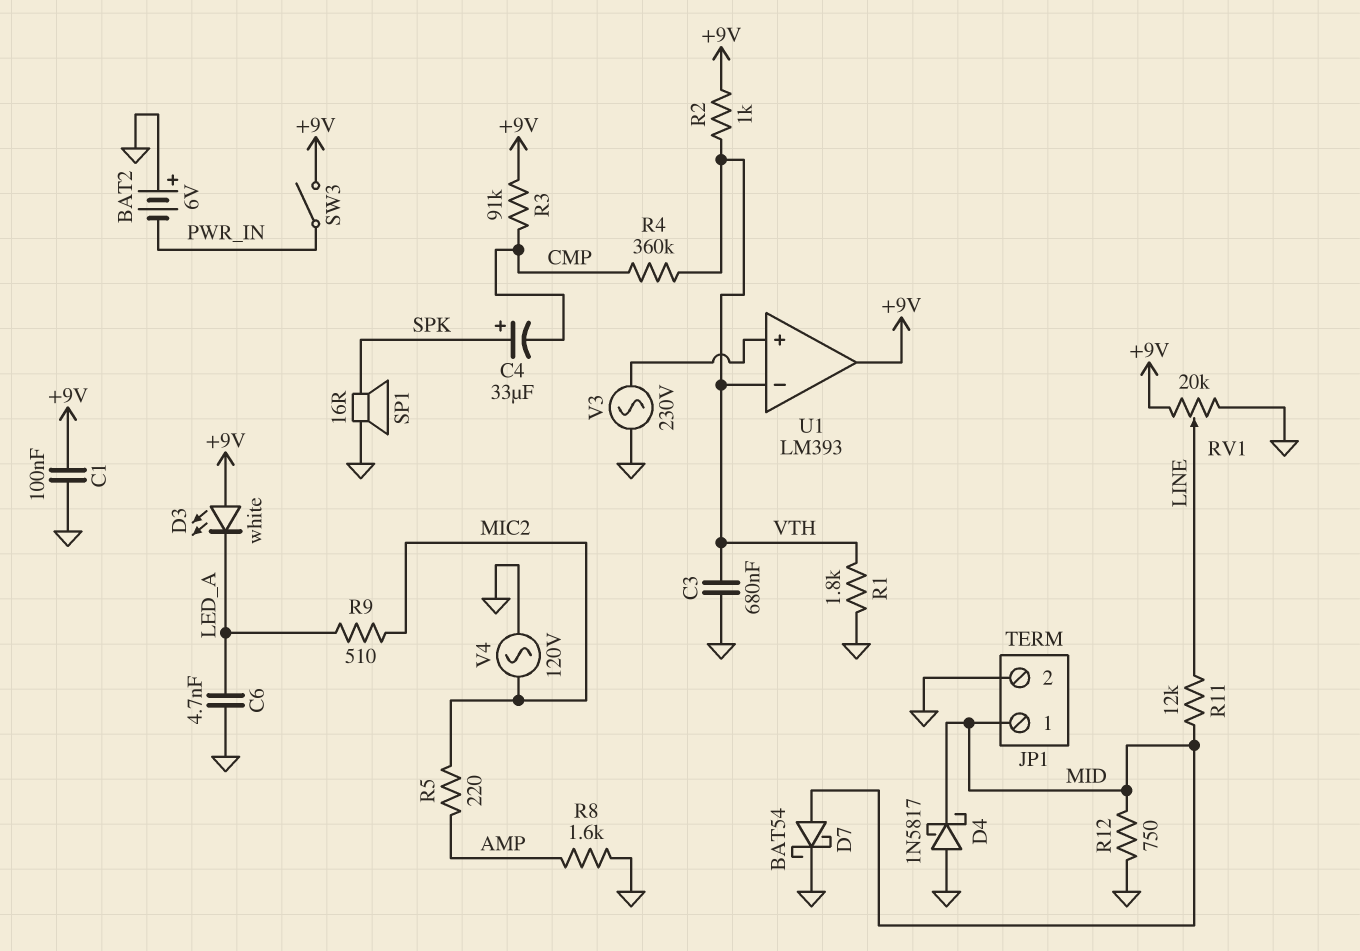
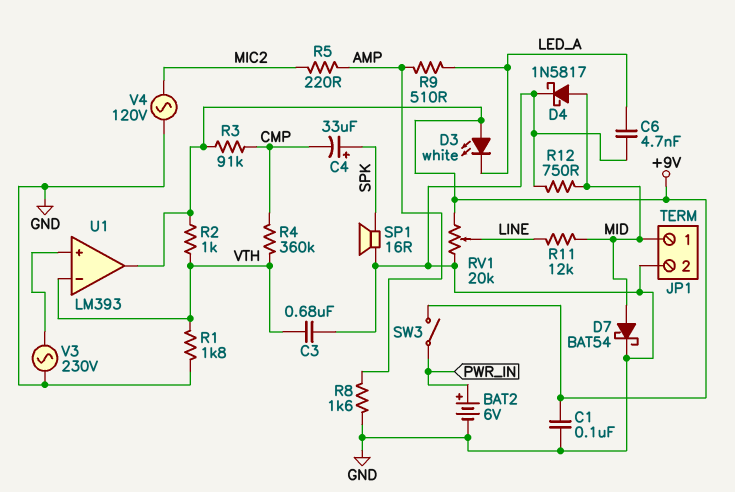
BAT2: 6V (plus GND, minus PWR_IN) -> 6V (plus PWR_IN, minus GND)
D4: schottky 1N5817 (A GND, K MID) -> schottky 1N5817 (A MID, K GND)
R9: 510 (LED_A, MIC2) -> 510 (AMP, LED_A)

